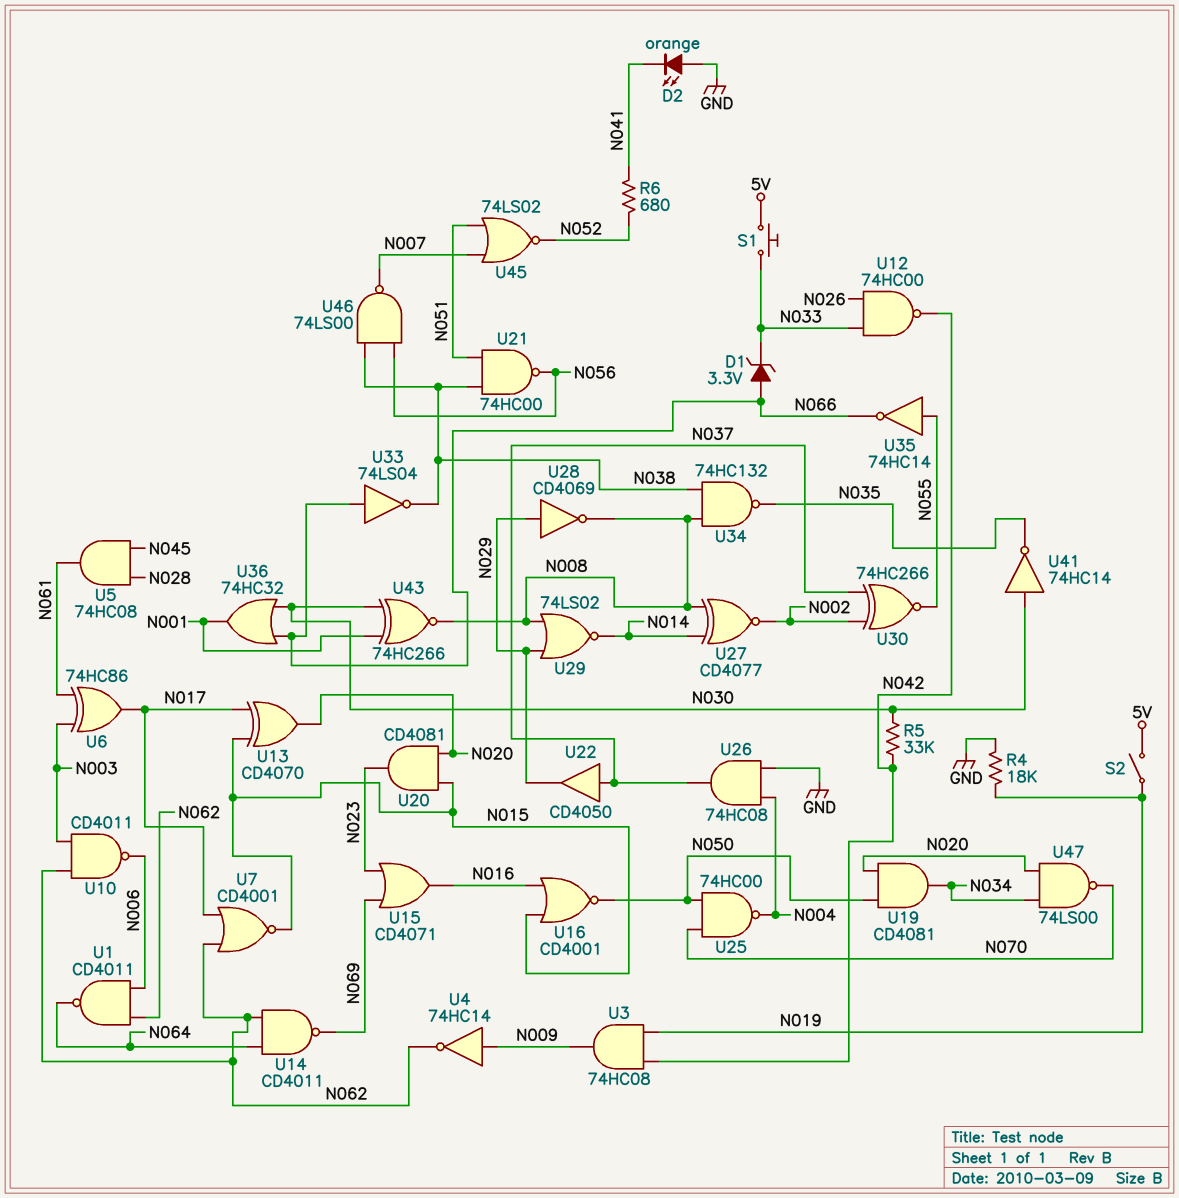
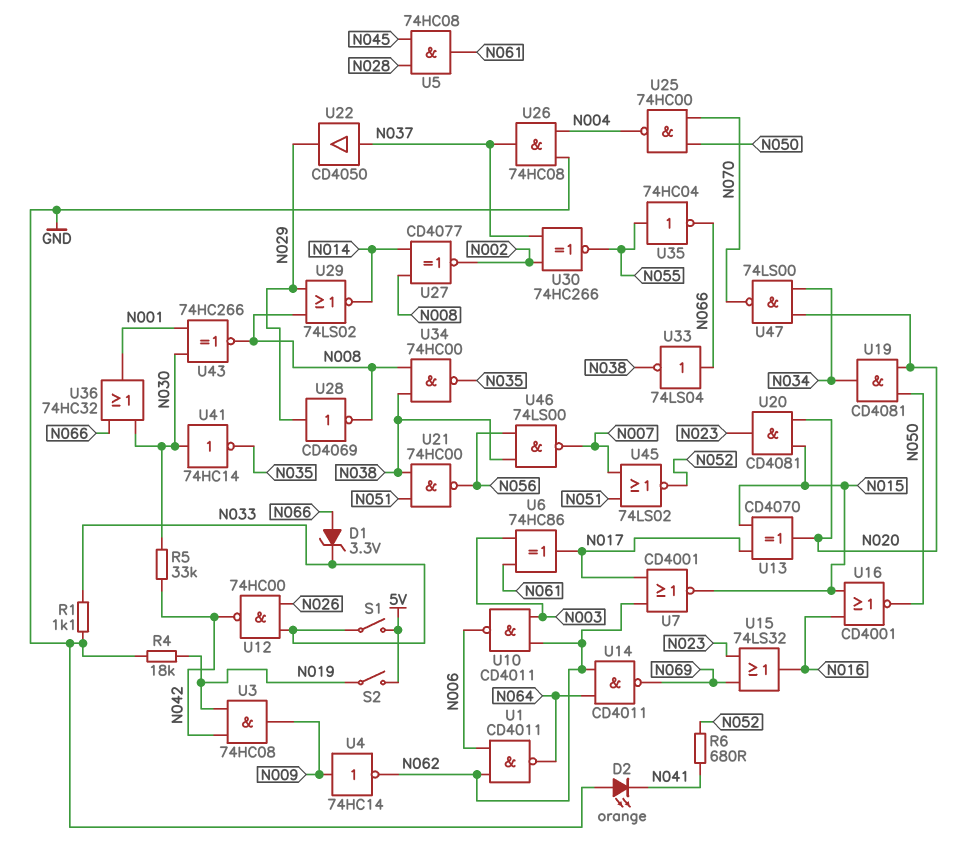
R1: none -> 1.1k (GND, N033)
S1: button (5V, N033) -> switch (5V, N033)
U15: OR CD4071 (in N023, in N069, out N016) -> OR 74LS32 (in N023, in N069, out N016)
U34: NAND 74HC132 (in N008, in N038, out N035) -> NAND 74HC00 (in N008, in N038, out N035)
U35: NOT 74HC14 (in N055, out N066) -> NOT 74HC04 (in N055, out N066)

